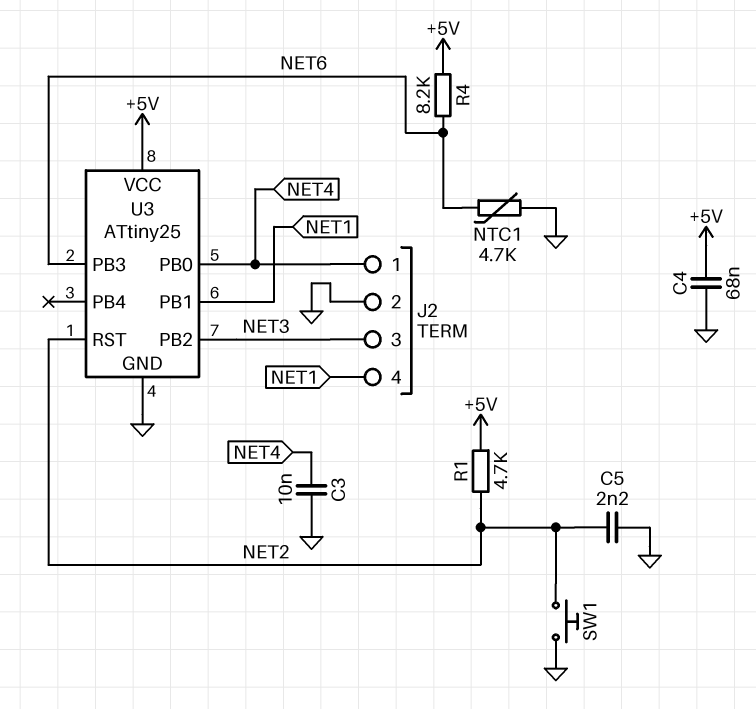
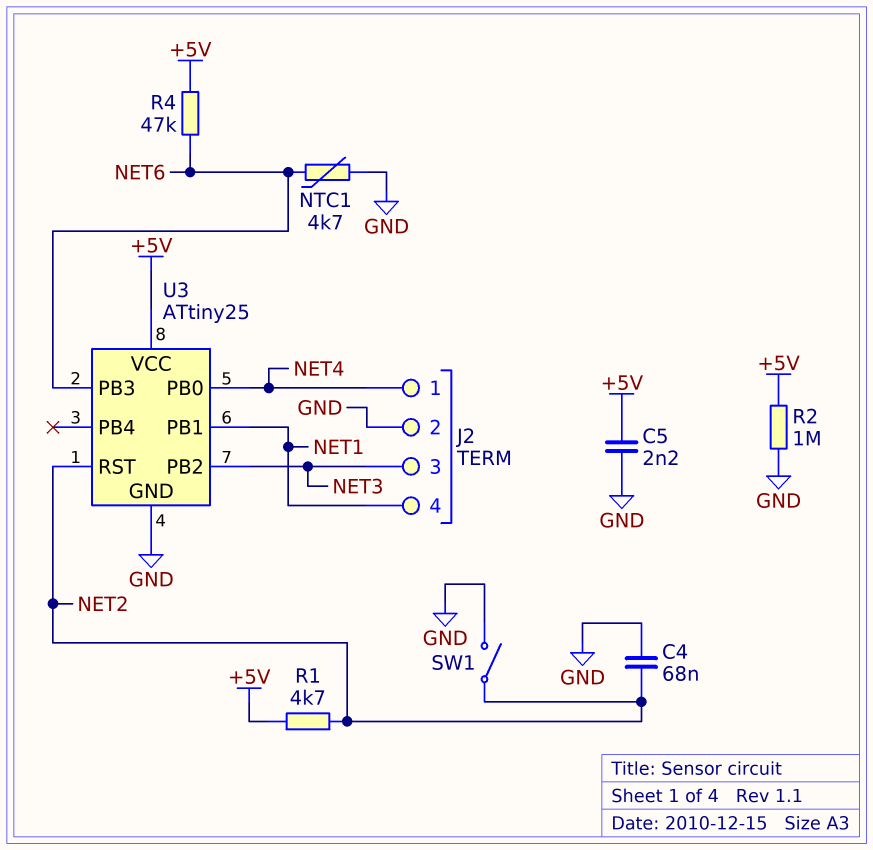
C3: 10nF (GND, NET4) -> none
C4: 68nF (+5V, GND) -> 68nF (GND, NET2)
C5: 2.2nF (GND, NET2) -> 2.2nF (+5V, GND)
R2: none -> 1M (+5V, GND)
R4: 8.2k (+5V, NET6) -> 47k (+5V, NET6)
SW1: button (GND, NET2) -> switch (GND, NET2)

